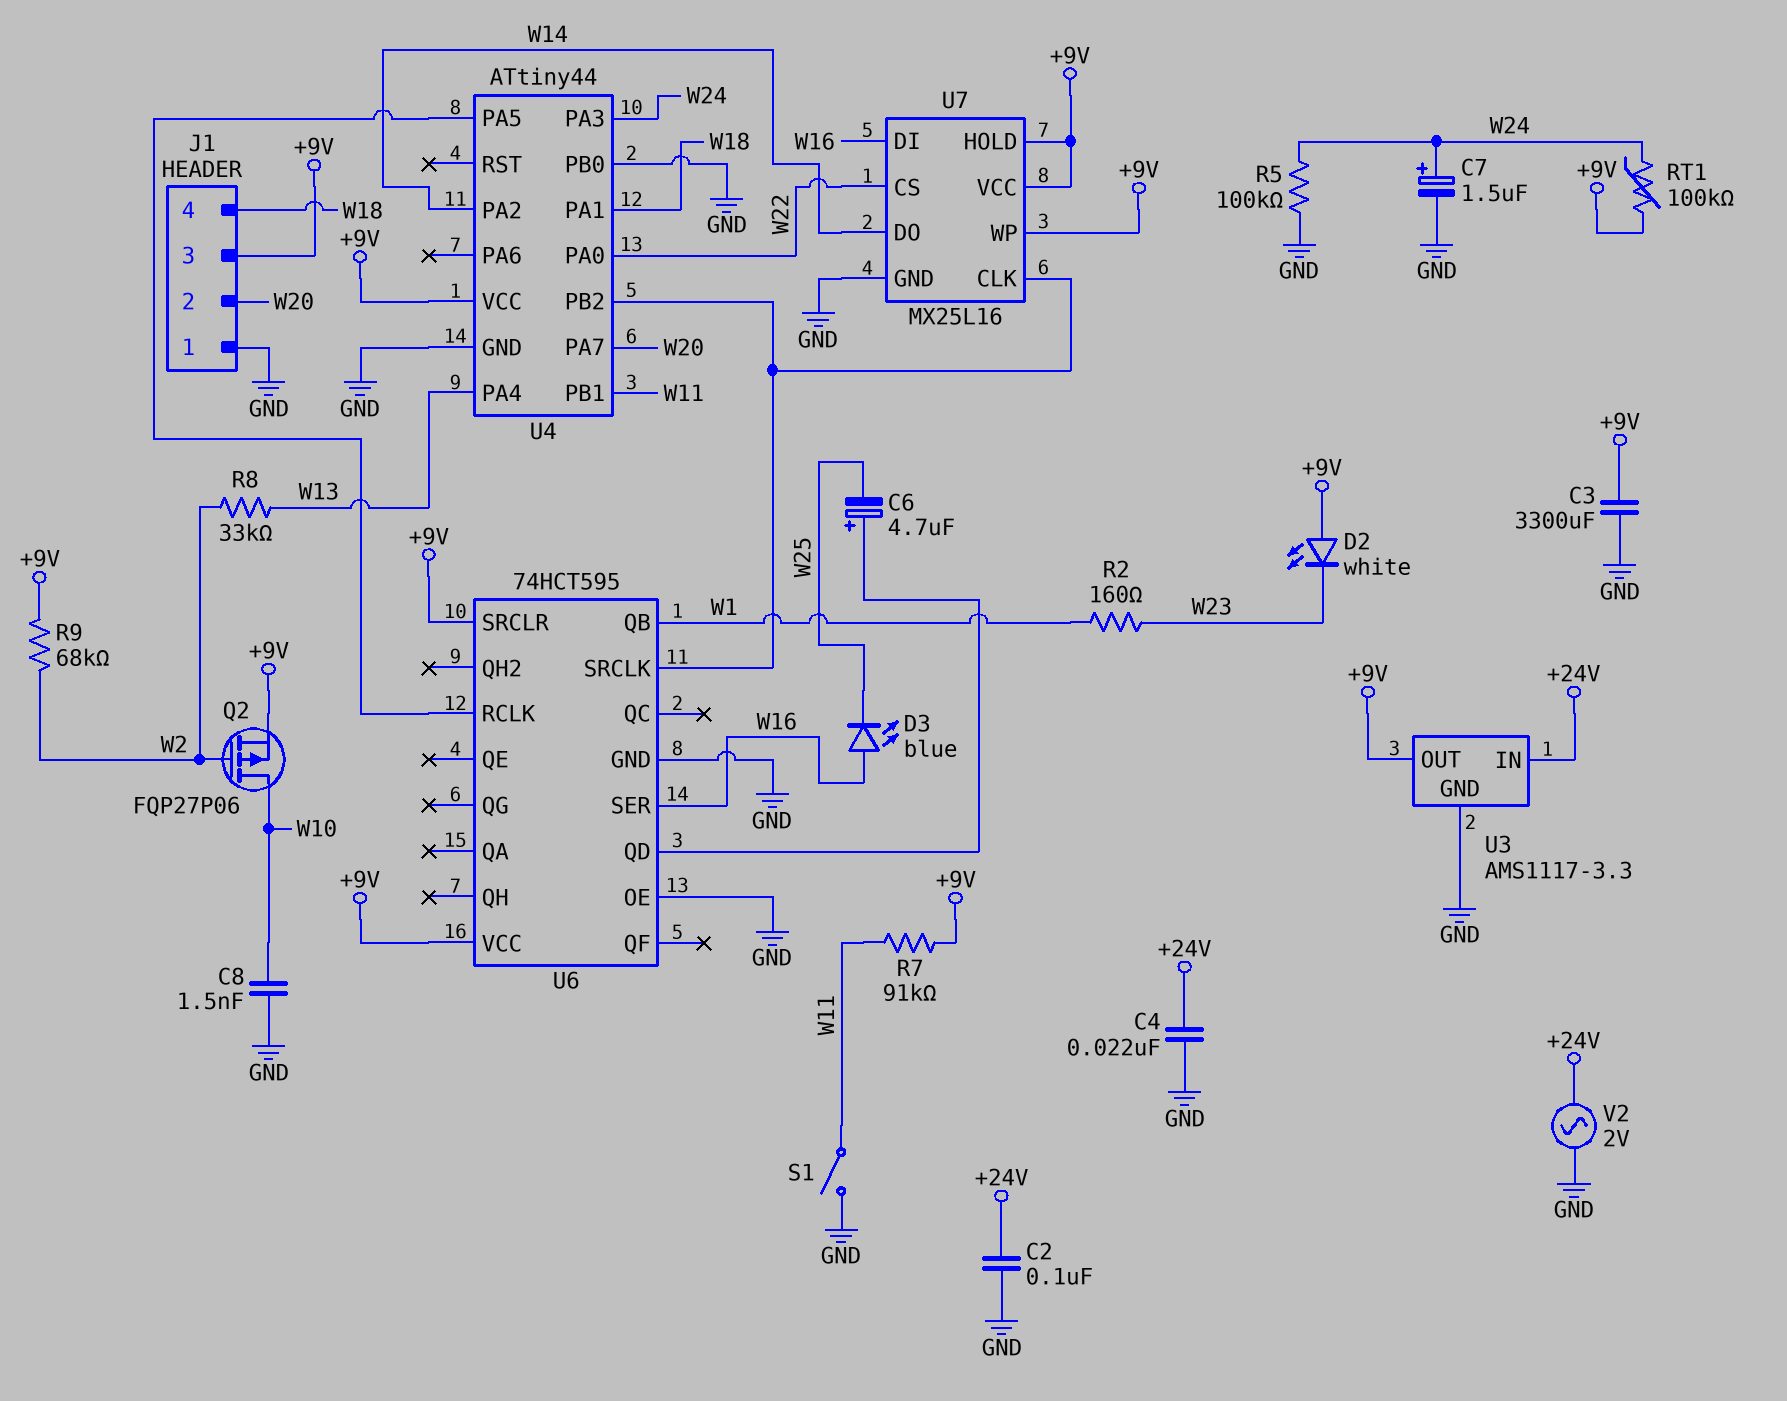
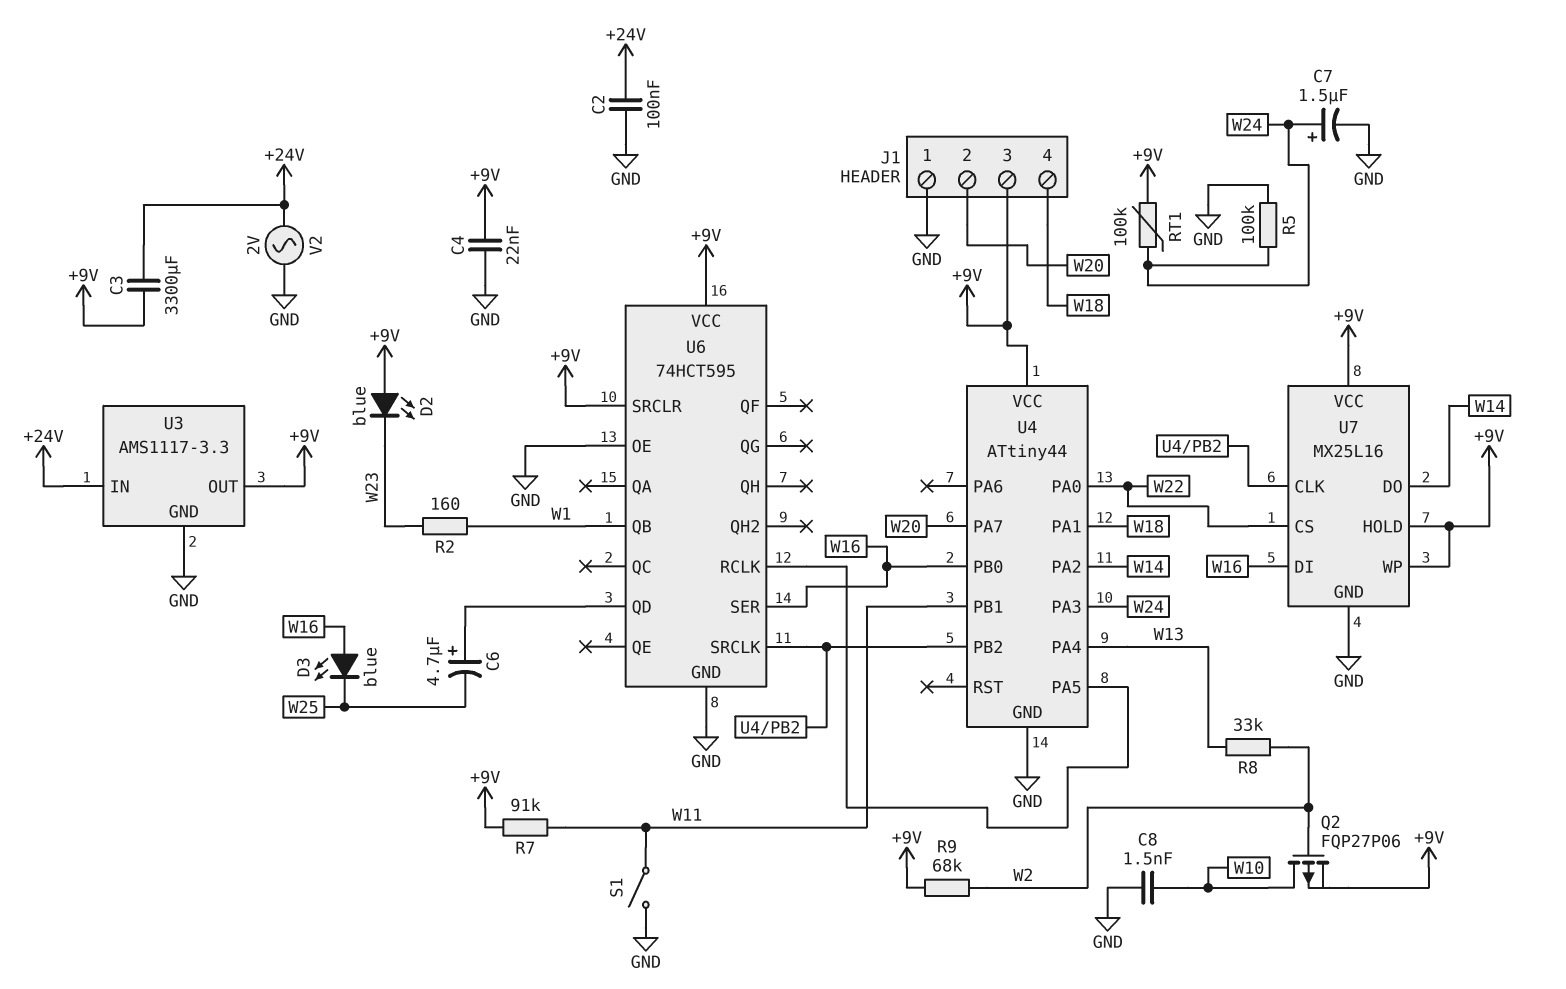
C3: 3300uF (+9V, GND) -> 3300uF (+9V, +24V)
C4: 22nF (+24V, GND) -> 22nF (+9V, GND)
D2: LED white (A +9V, K W23) -> LED blue (A +9V, K W23)
U4 pin PB0: GND -> W16

